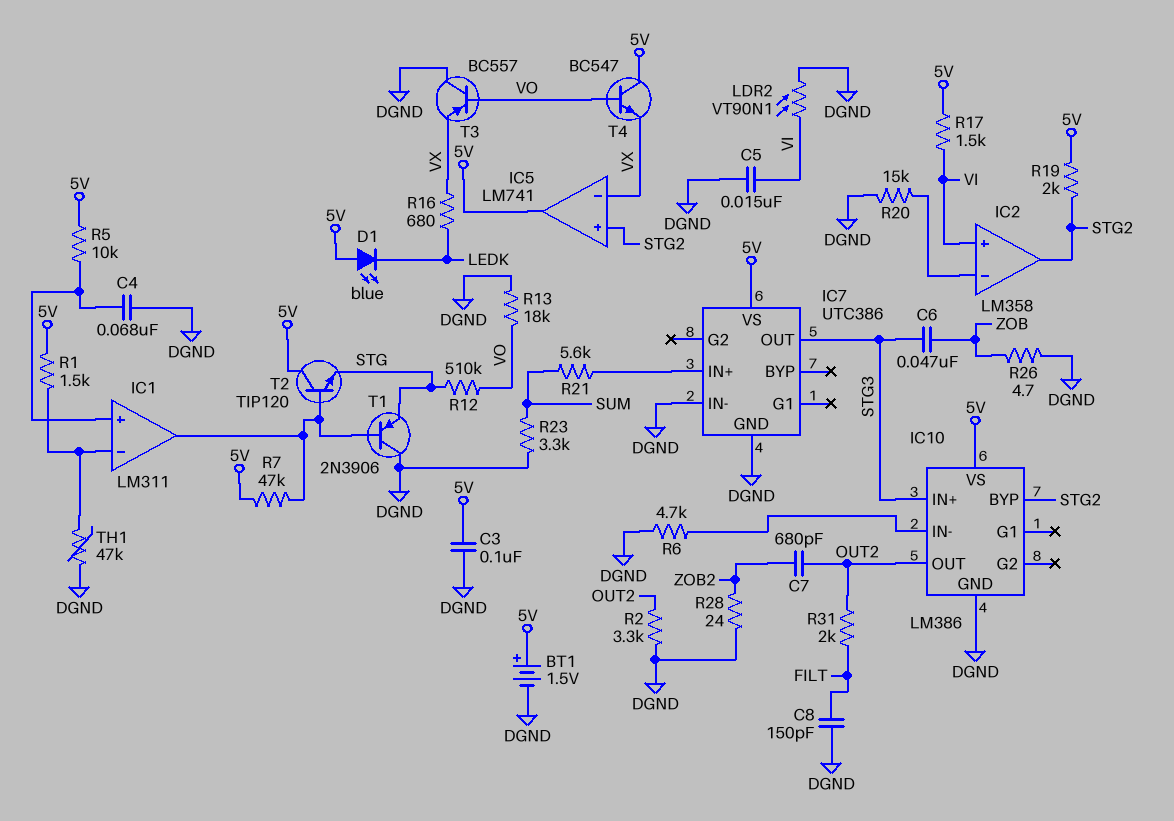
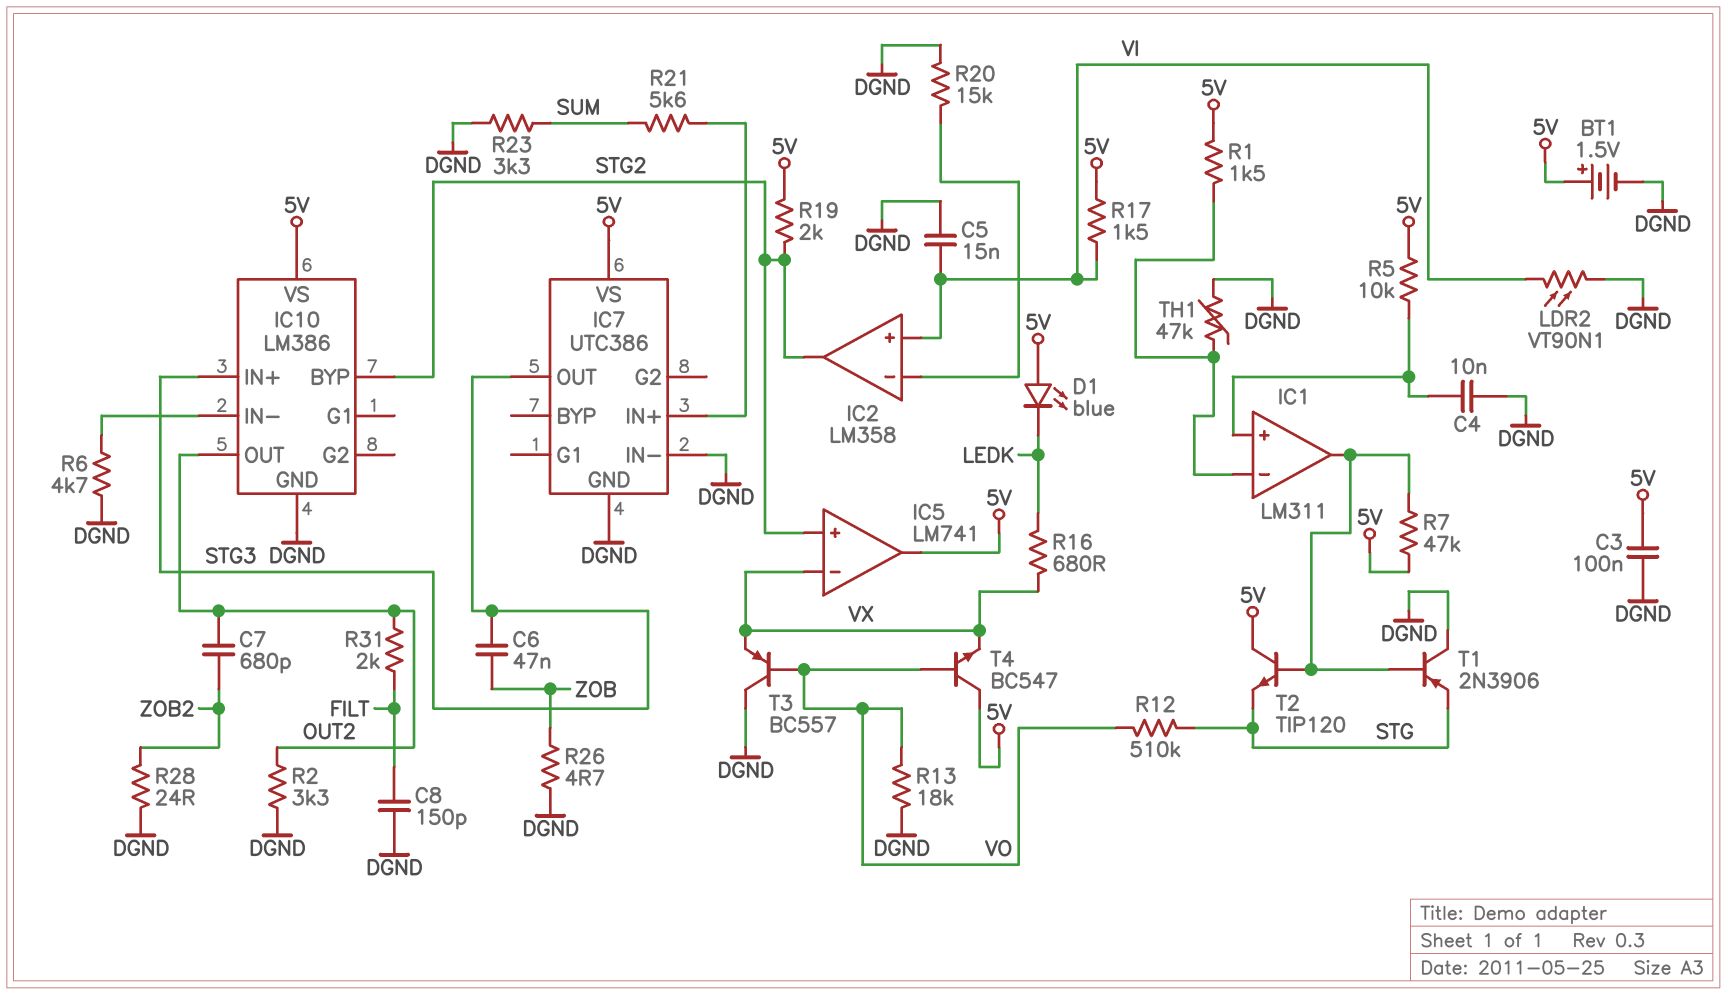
C4: 68nF (DGND, IC1/in+) -> 10nF (DGND, IC1/in+)

